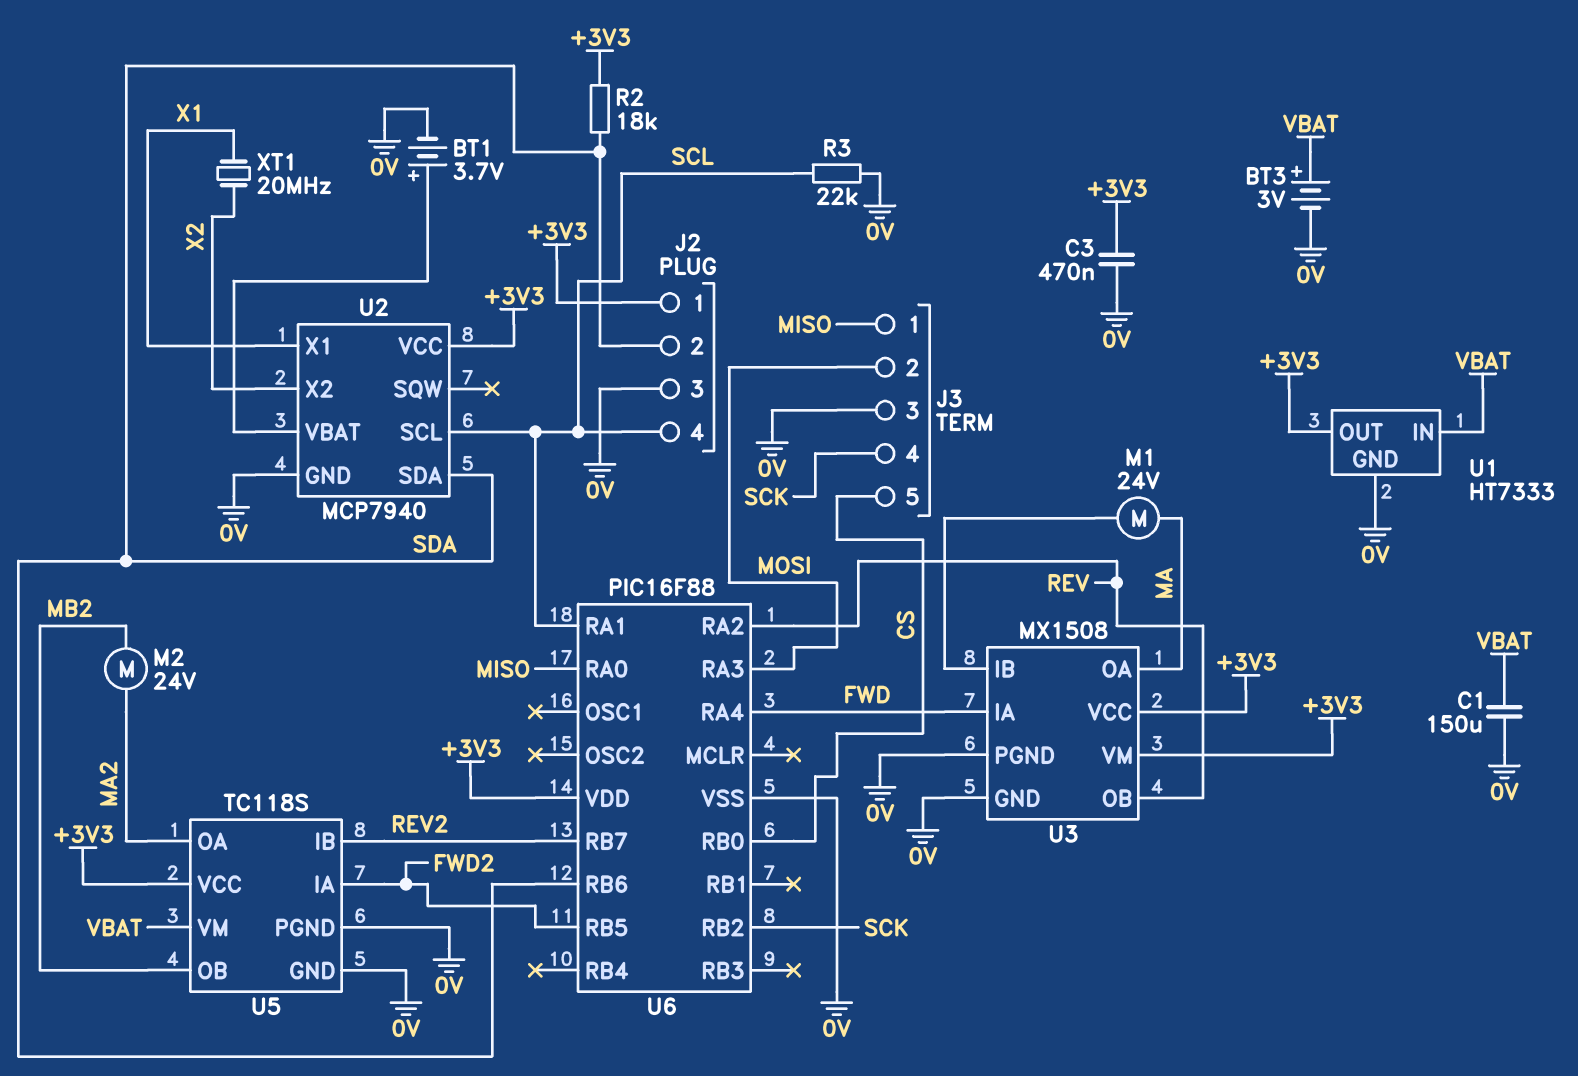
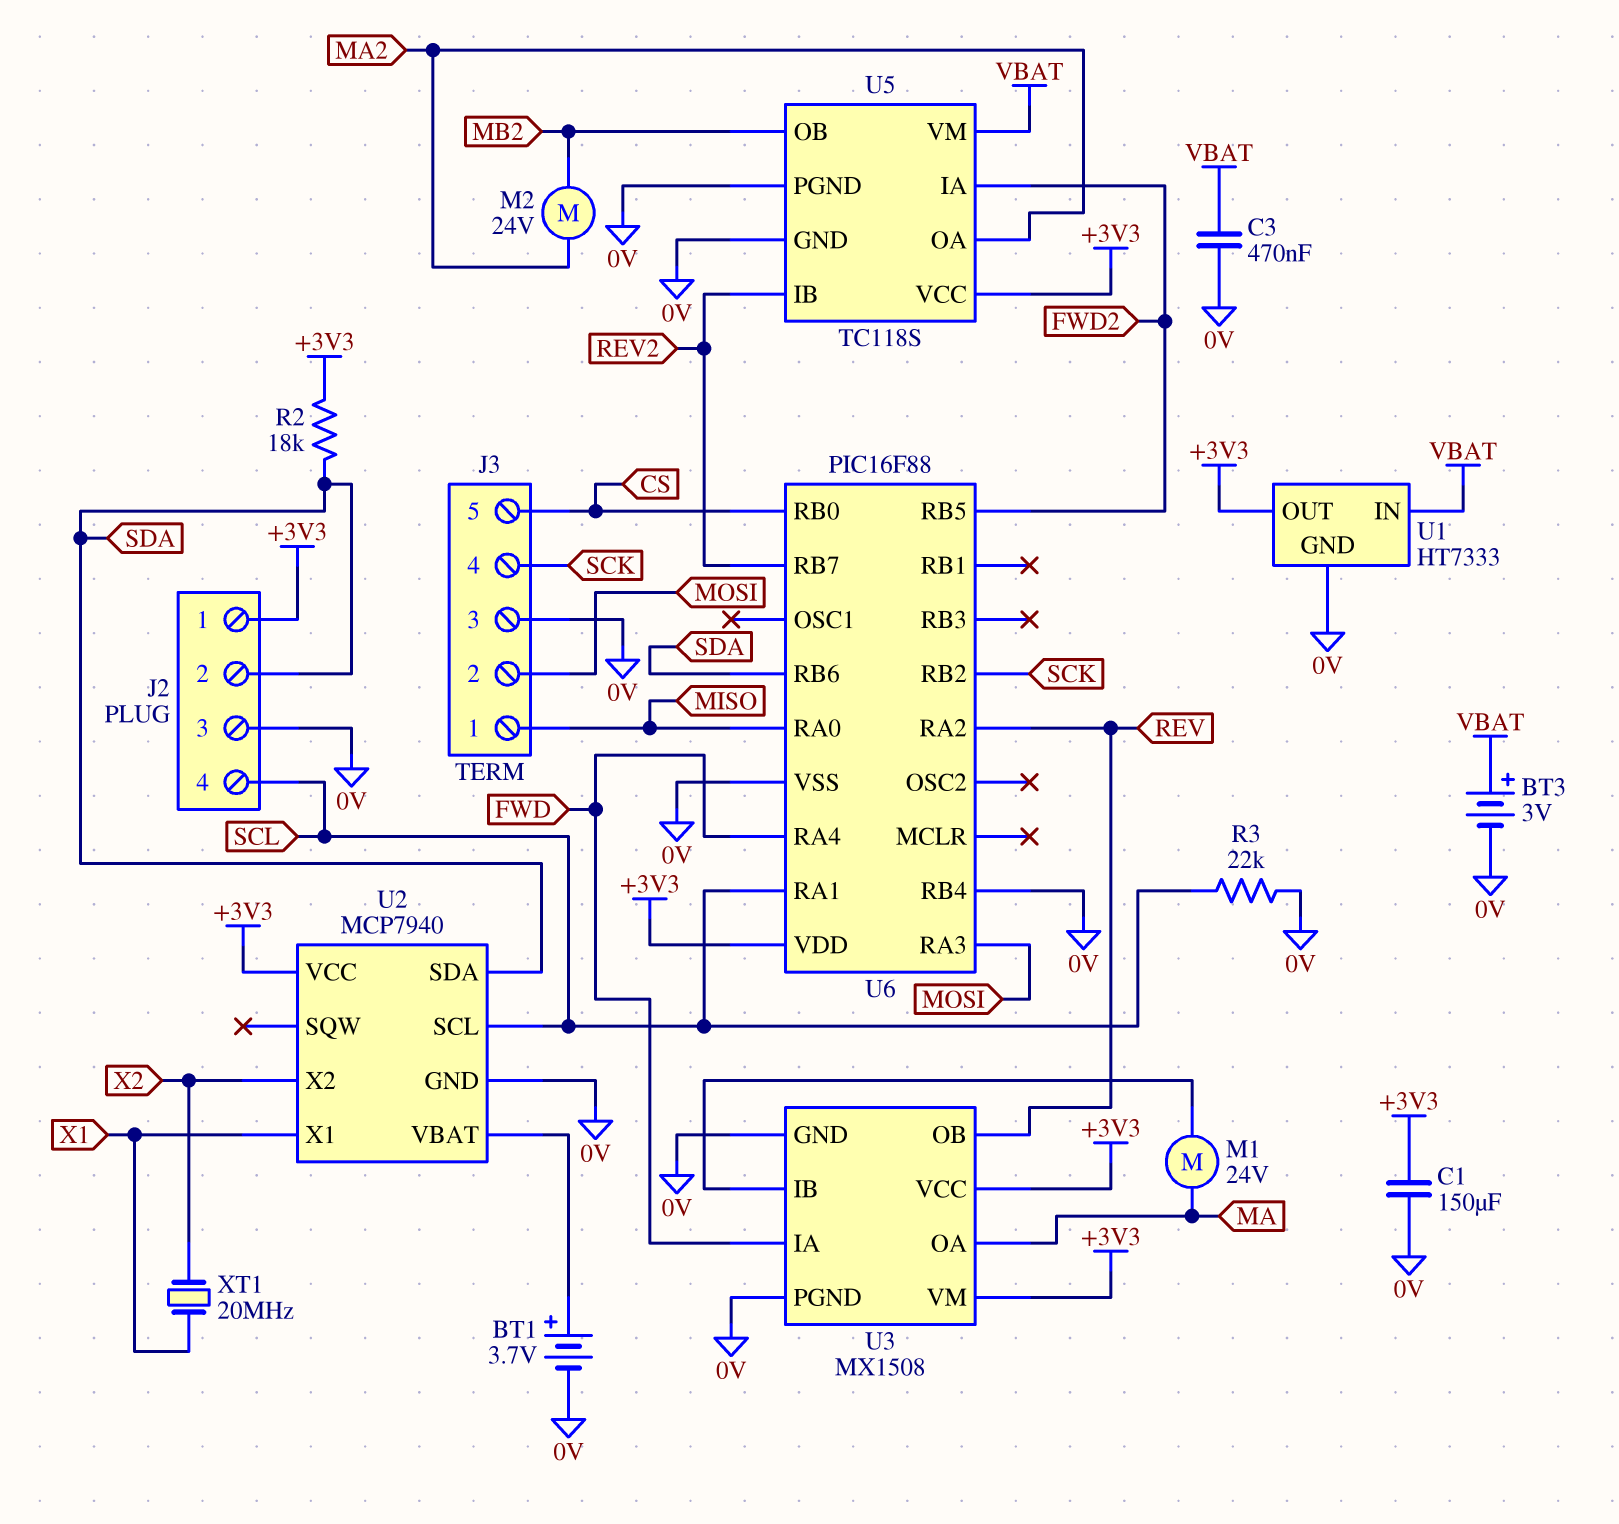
C1: 150uF (0V, VBAT) -> 150uF (+3V3, 0V)
C3: 470nF (+3V3, 0V) -> 470nF (0V, VBAT)
U6 pin RB4: none -> 0V

